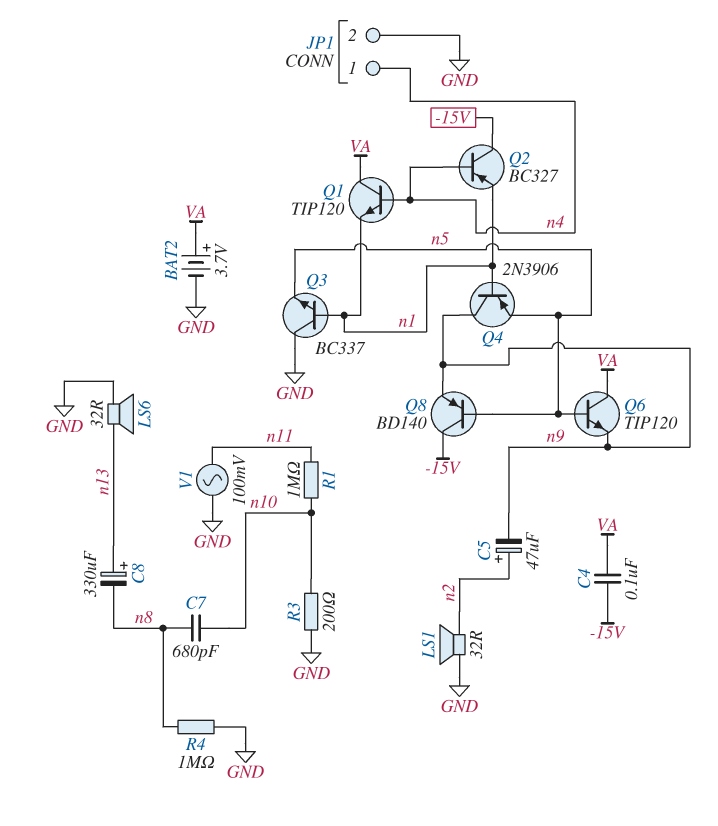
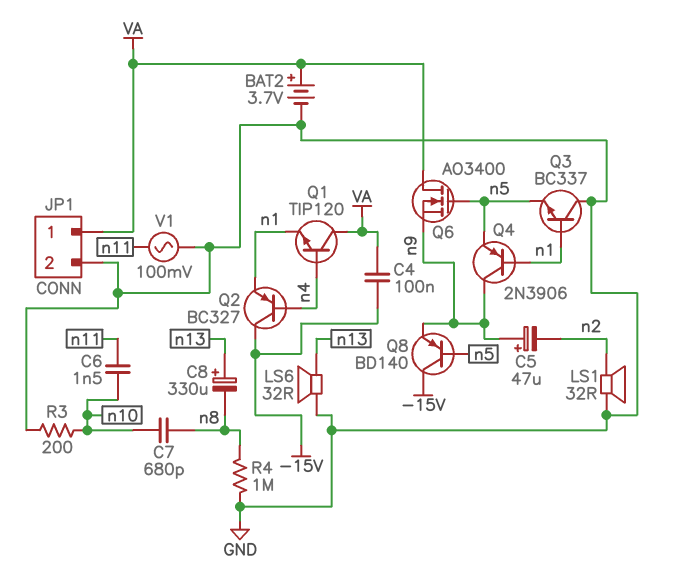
C5: 47uF (plus n2, minus n9) -> 47uF (plus n9, minus n2)
C6: none -> 1.5nF (n10, n11)
JP1 pin 1: n4 -> VA
Q6: NPN TIP120 (B n5, C VA, E n9) -> NMOS AO3400 (G n5, D VA, S n9)
R1: 1M (n10, n11) -> none

